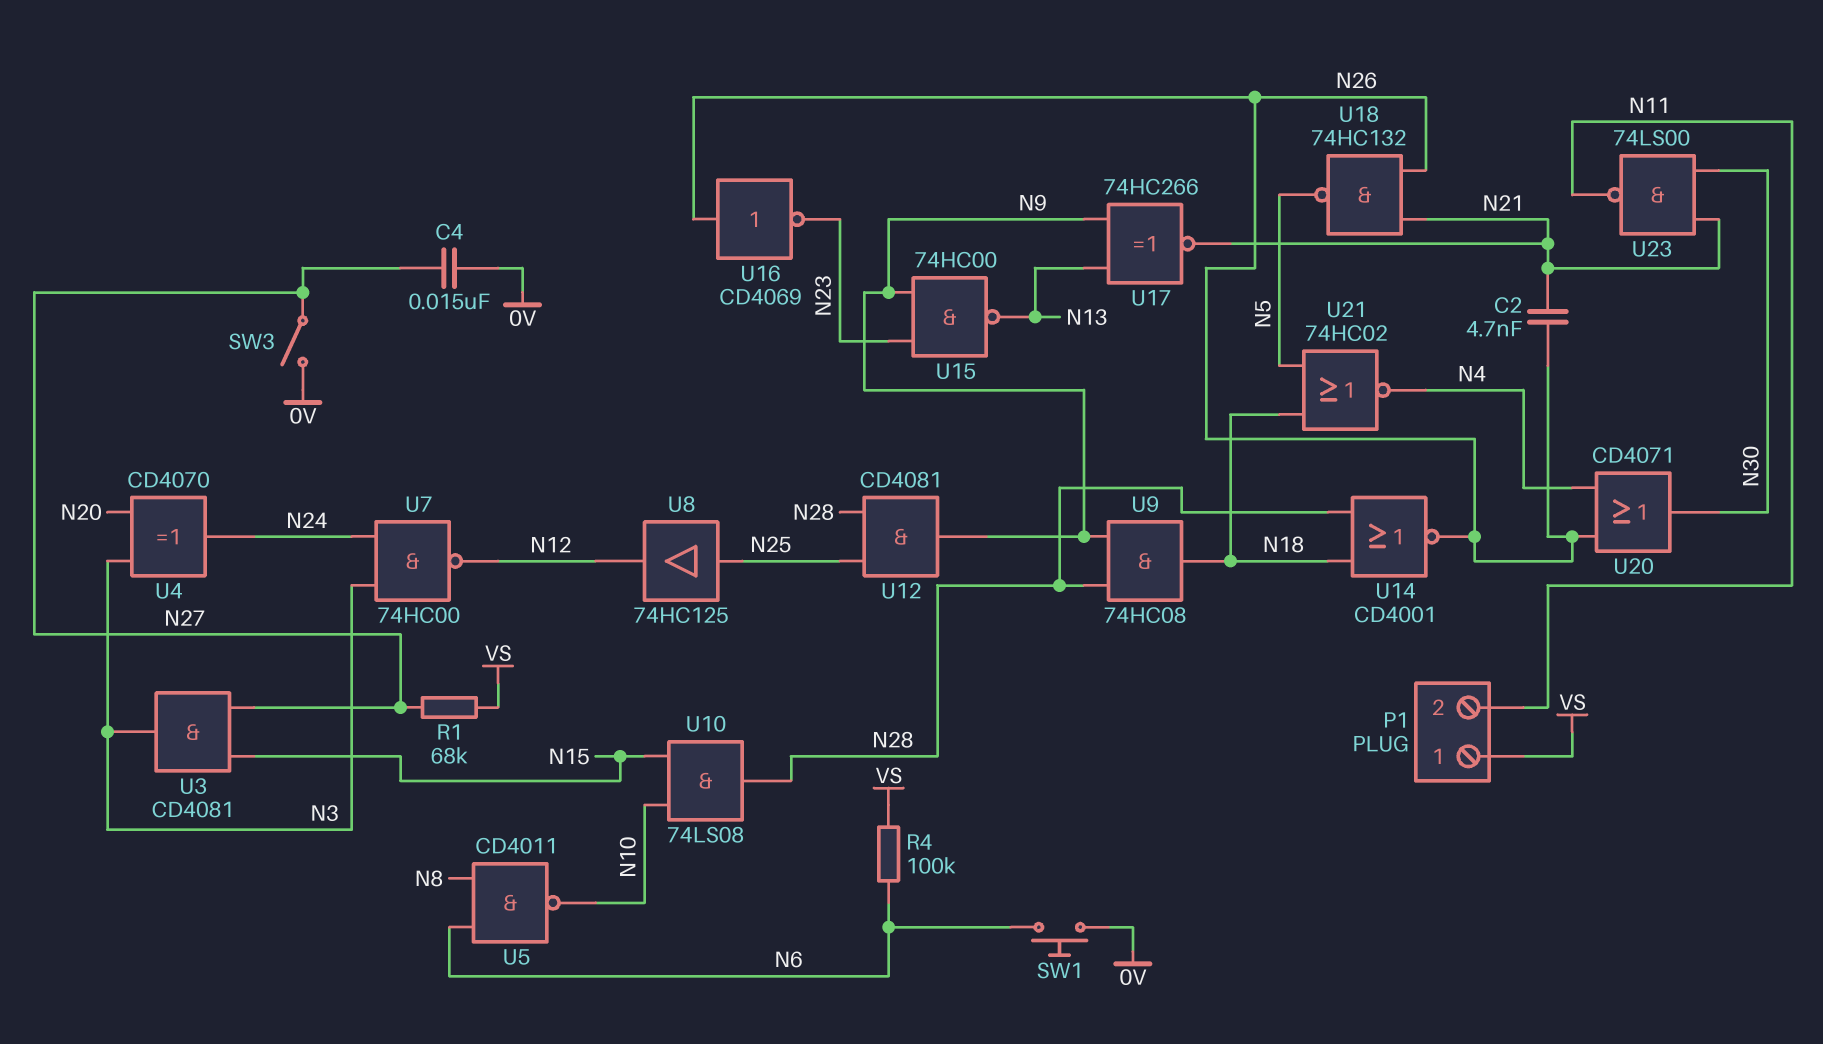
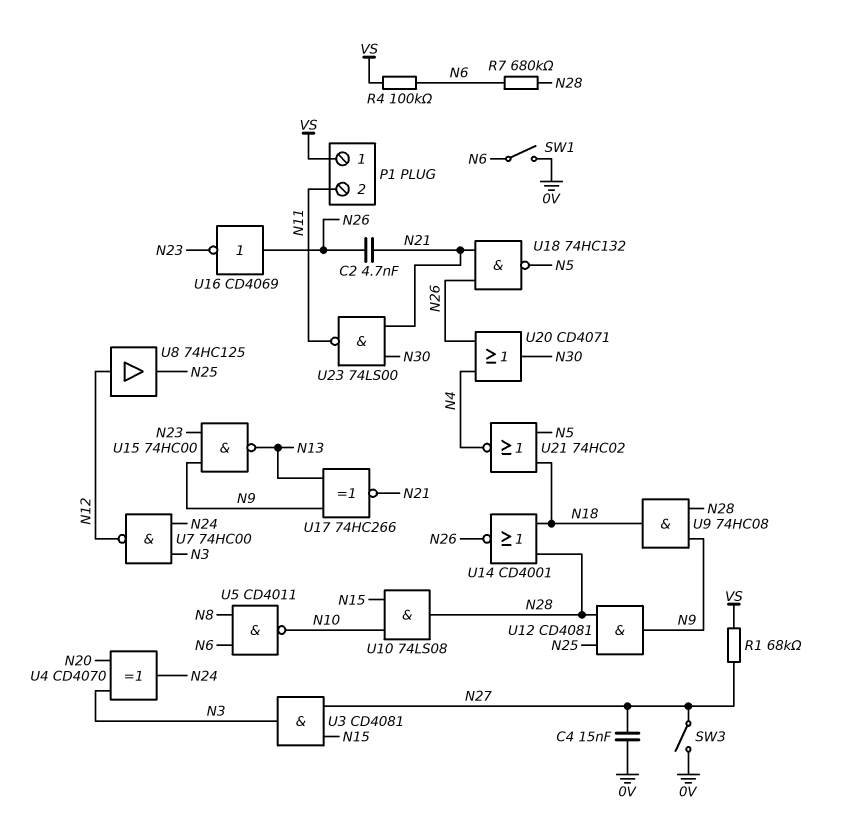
R7: none -> 680k (N6, N28)
SW1: button (0V, N6) -> switch (0V, N6)
U8: buffer 74HC125 (in N25, out N12) -> buffer 74HC125 (in N12, out N25)

